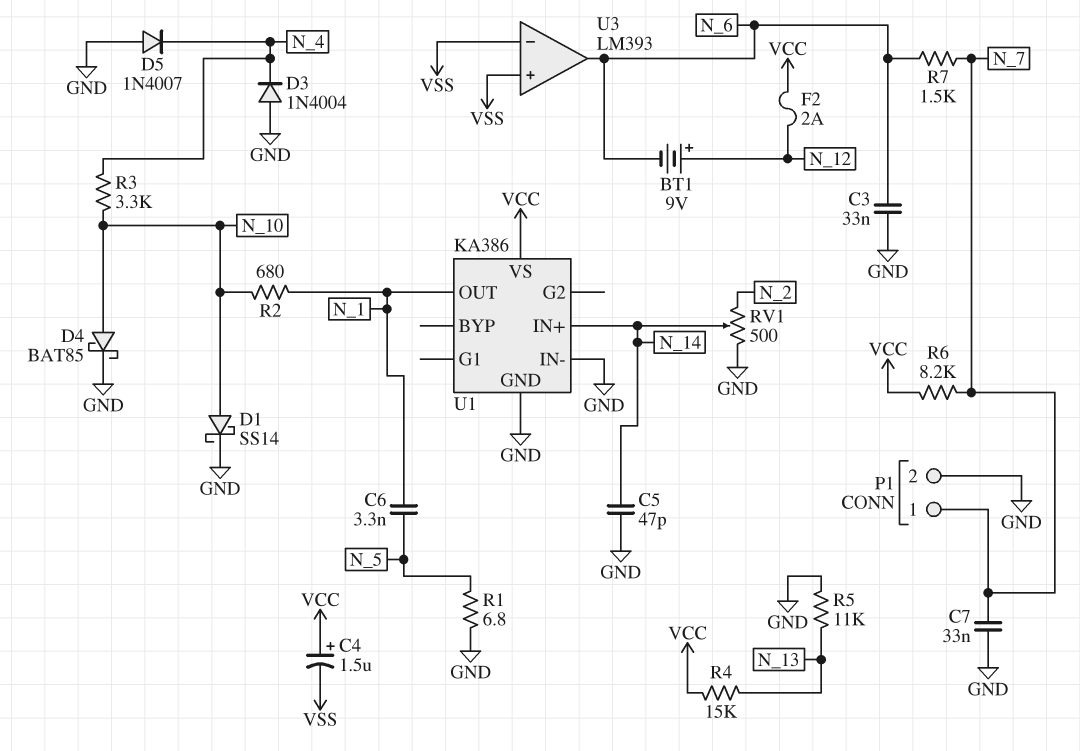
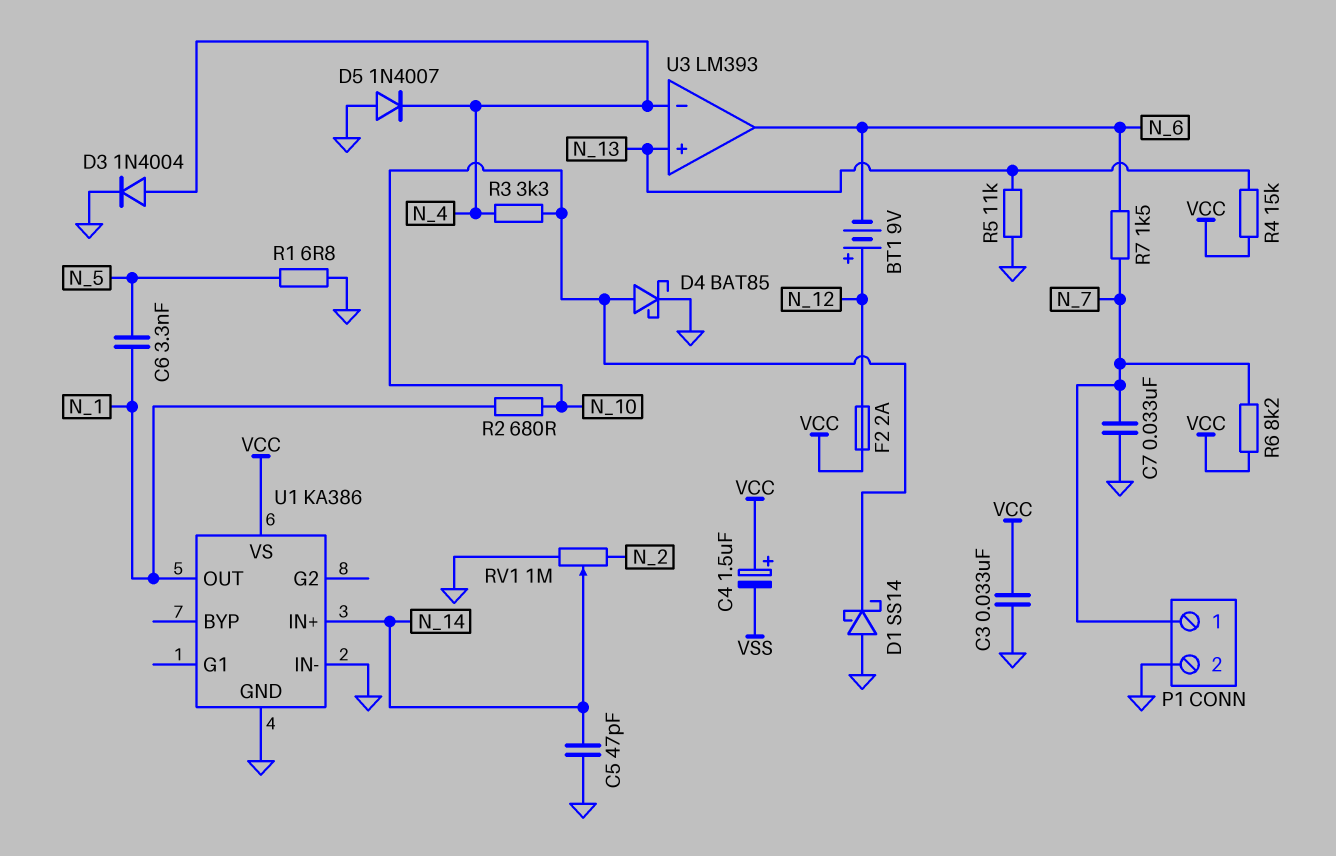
C3: 33nF (GND, N_6) -> 33nF (GND, VCC)
D1: schottky SS14 (A N_10, K GND) -> schottky SS14 (A GND, K N_10)
D3: diode 1N4004 (A GND, K N_4) -> diode 1N4004 (A N_4, K GND)
RV1: 500 (GND, N_2, wiper N_14) -> 1M (GND, N_2, wiper N_14)
U3 pin in+: VSS -> N_13
U3 pin in-: VSS -> N_4

